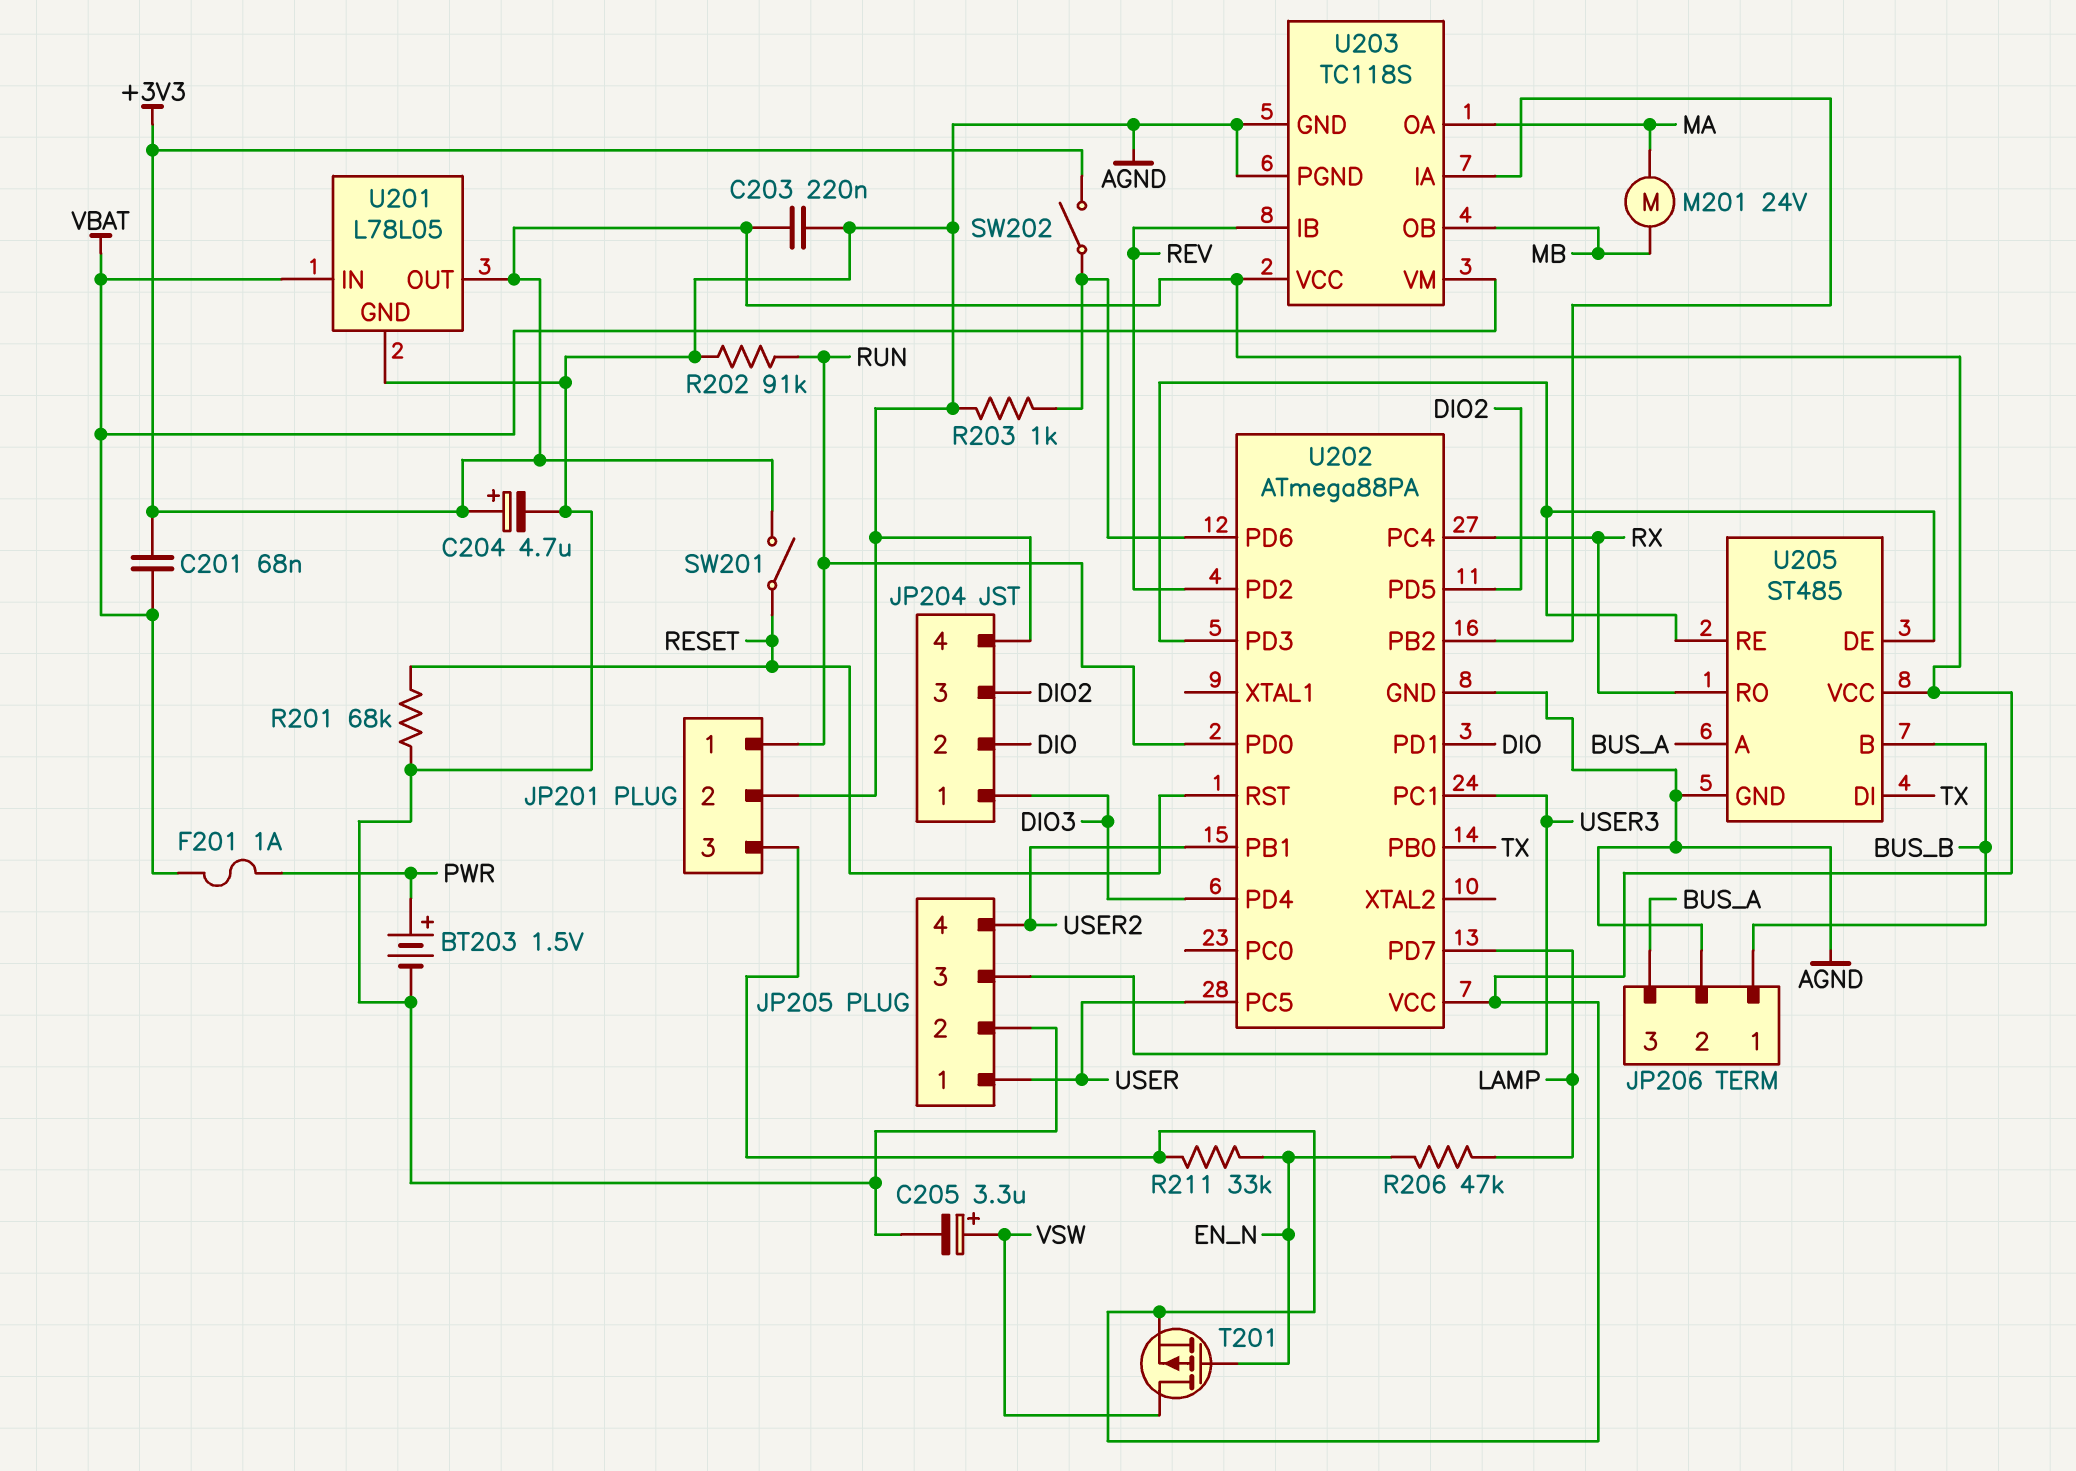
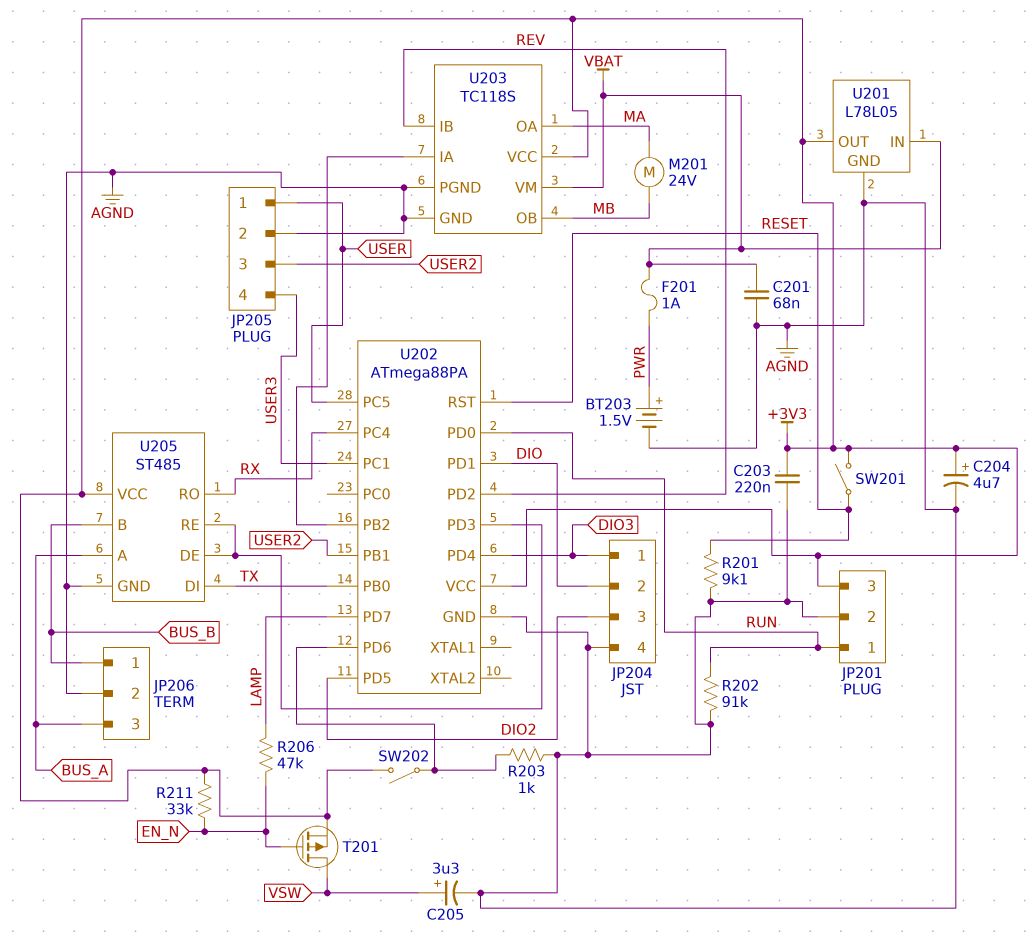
C201: 68nF (+3V3, VBAT) -> 68nF (AGND, VBAT)
JP205 pin 3: USER3 -> USER2
JP205 pin 4: USER2 -> USER3
R201: 68k (AGND, RESET) -> 9.1k (AGND, RESET)

